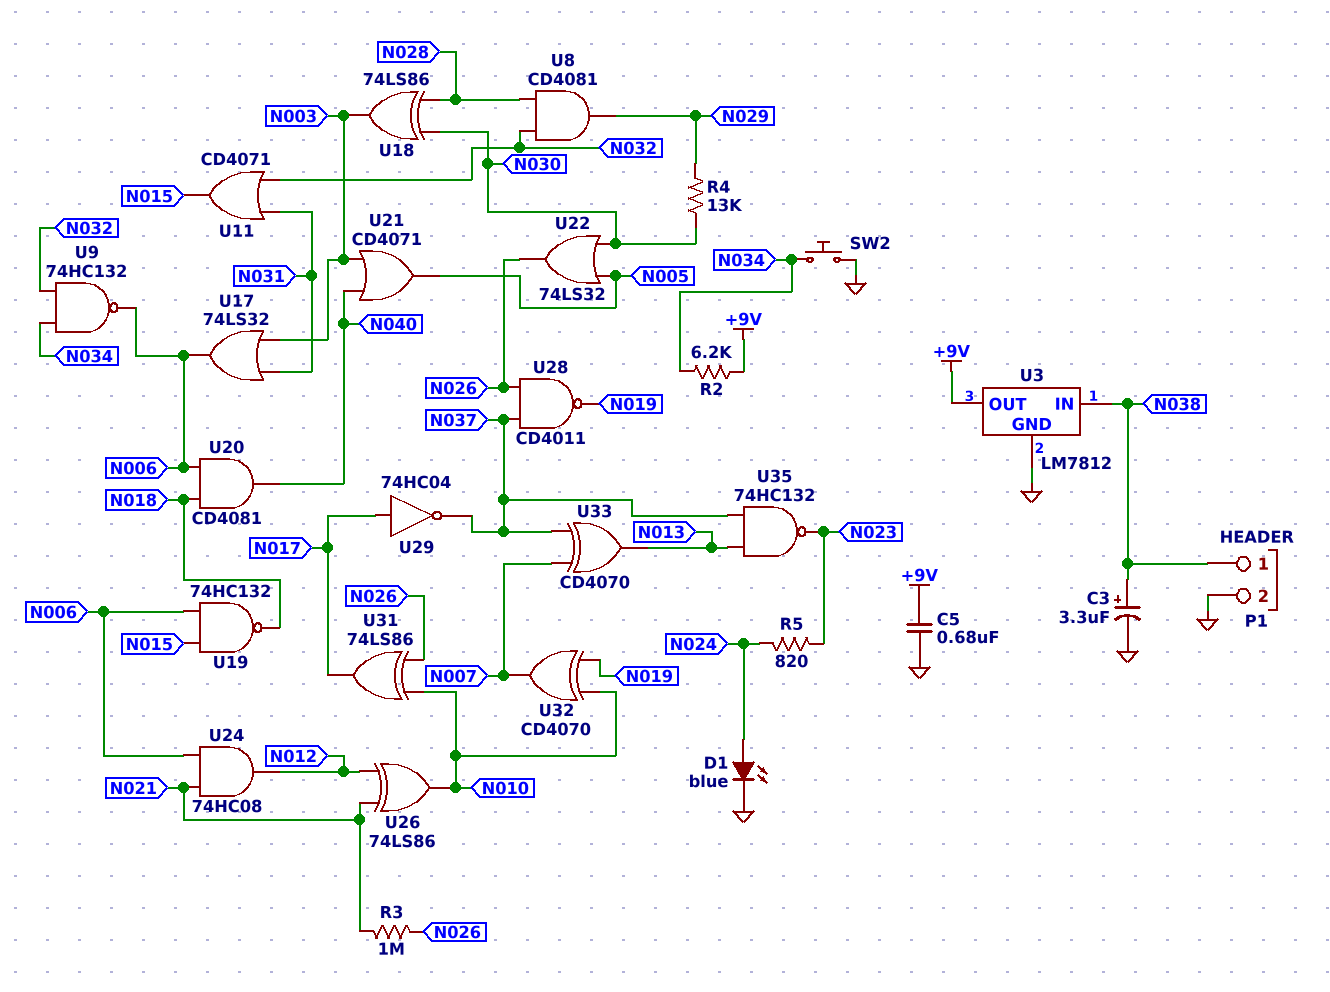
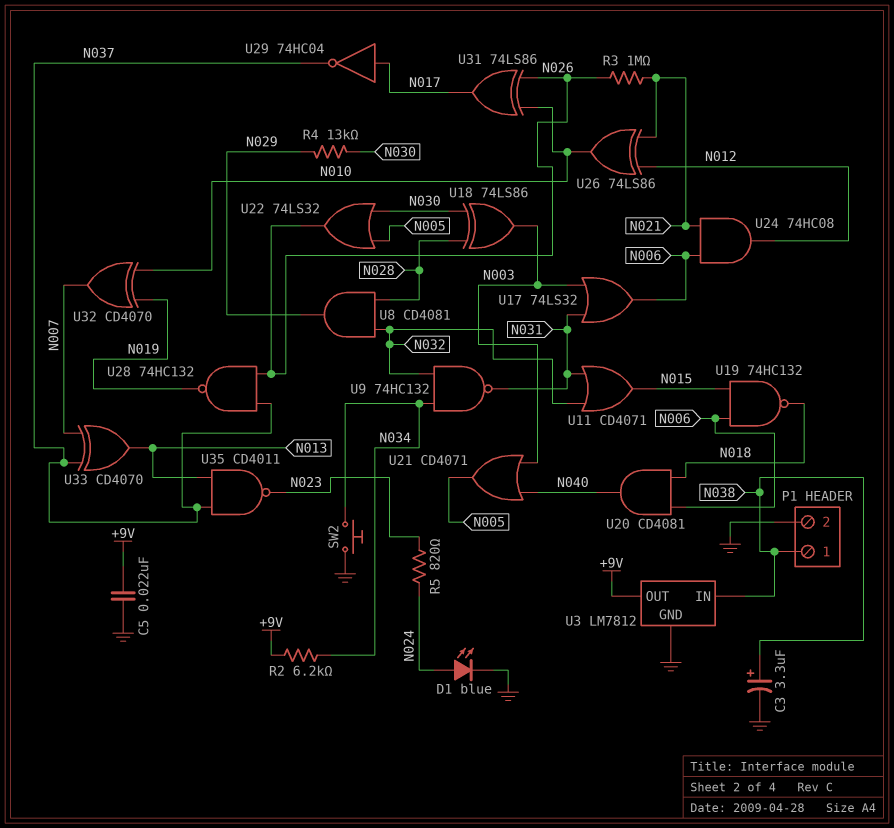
C5: 680nF (+9V, GND) -> 22nF (+9V, GND)
U9: NAND 74HC132 (in N032, in N034, out N006) -> NAND 74HC132 (in N032, in N034, out N031)
U28: NAND CD4011 (in N026, in N037, out N019) -> NAND 74HC132 (in N026, in N037, out N019)
U35: NAND 74HC132 (in N013, in N037, out N023) -> NAND CD4011 (in N013, in N037, out N023)

